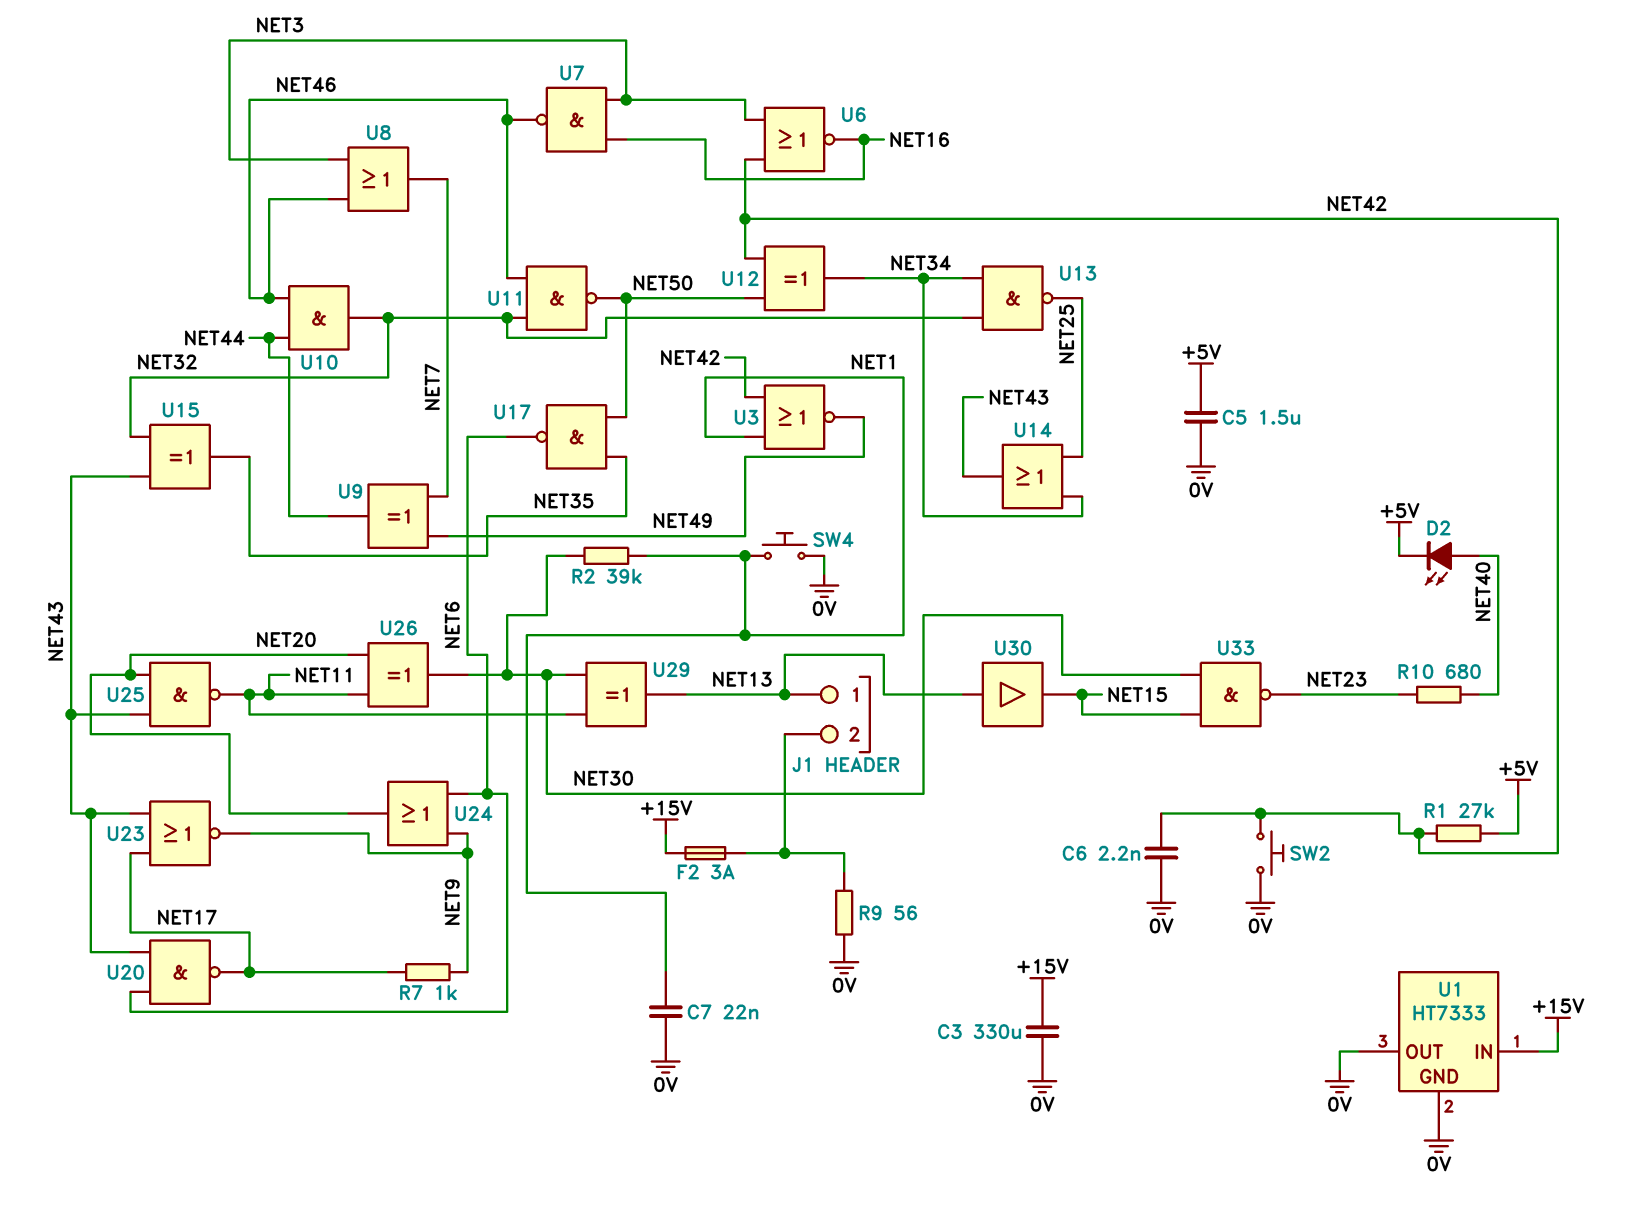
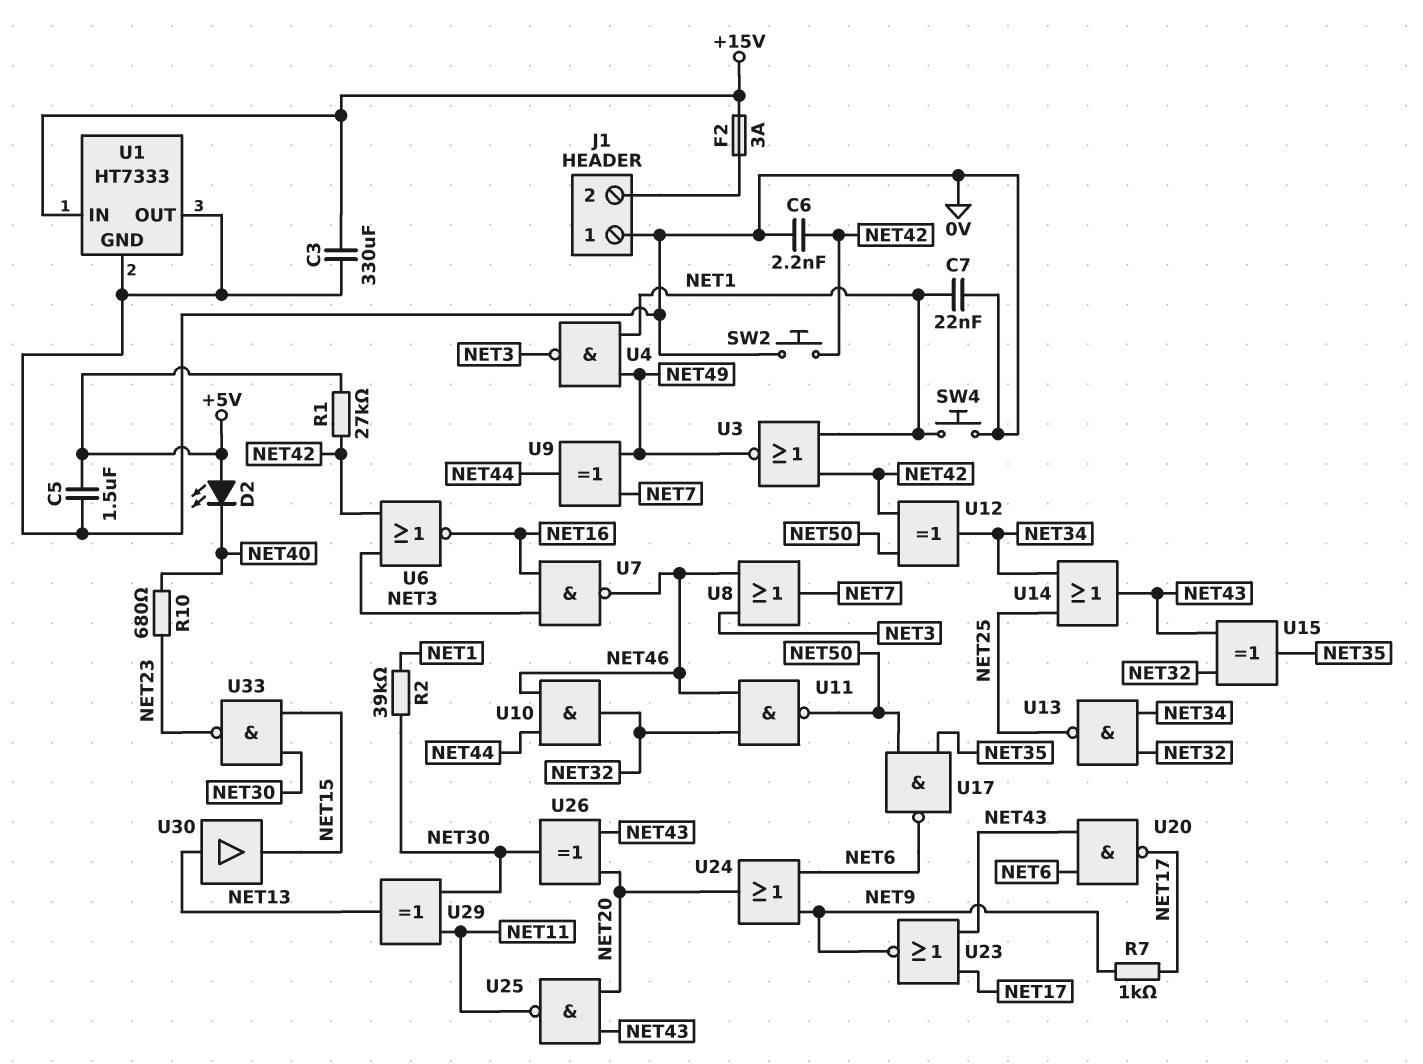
D2: LED (A NET40, K +5V) -> LED (A +5V, K NET40)
J1 pin 1: NET13 -> 0V
R9: 56 (0V, J1/2) -> none
U4: none -> NAND (in NET1, in NET49, out NET3)
U26: XOR (in NET11, in NET20, out NET30) -> XOR (in NET20, in NET43, out NET30)

